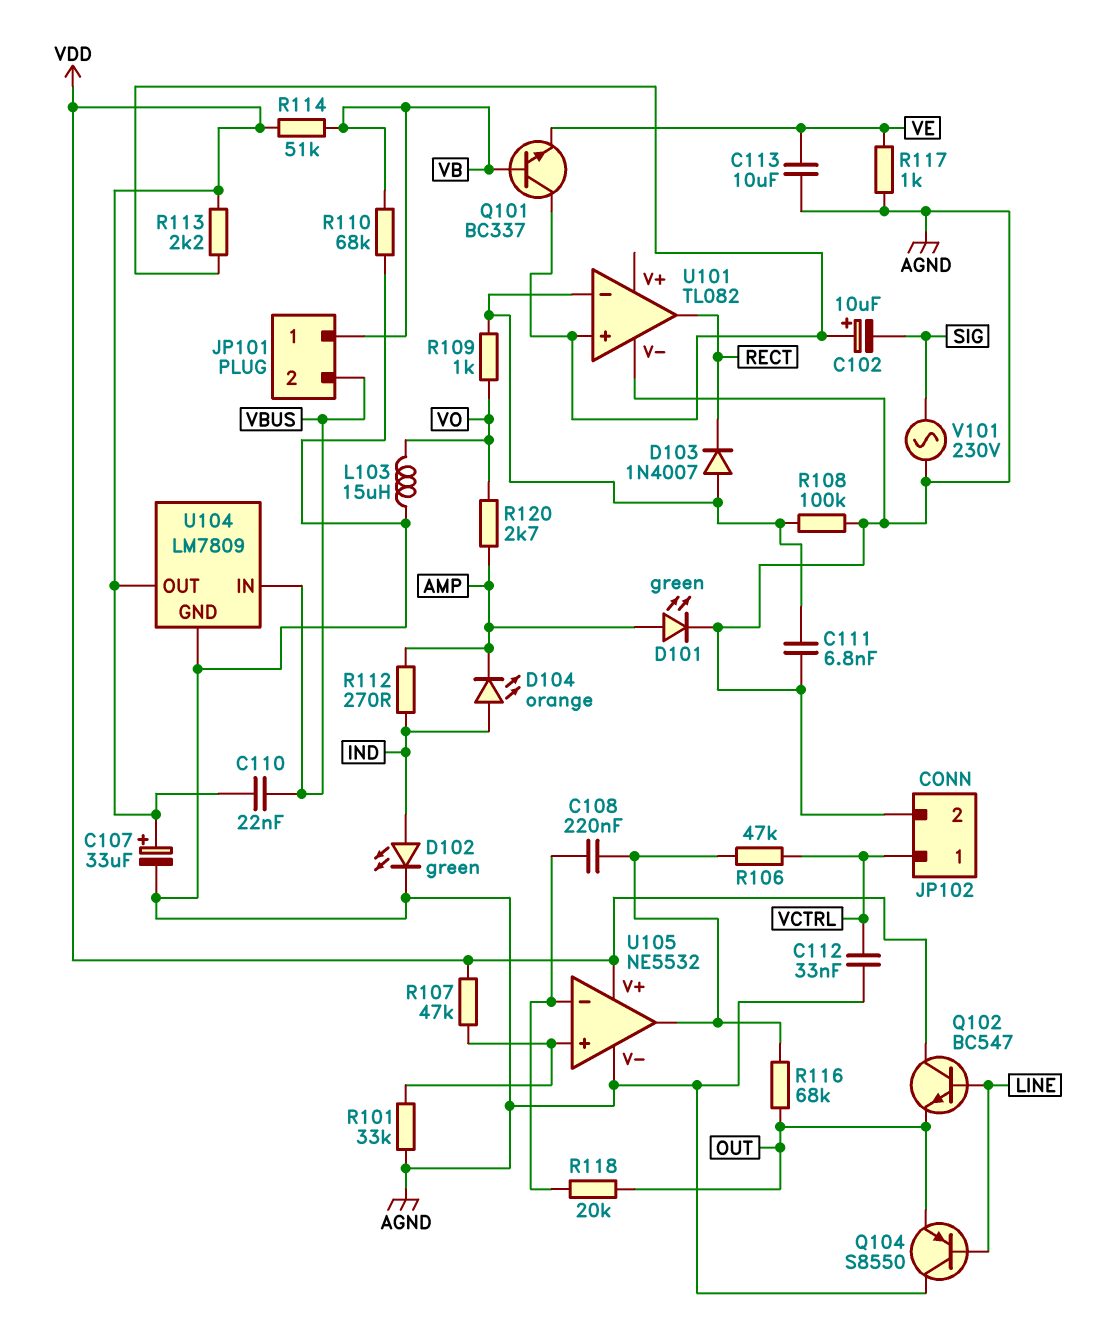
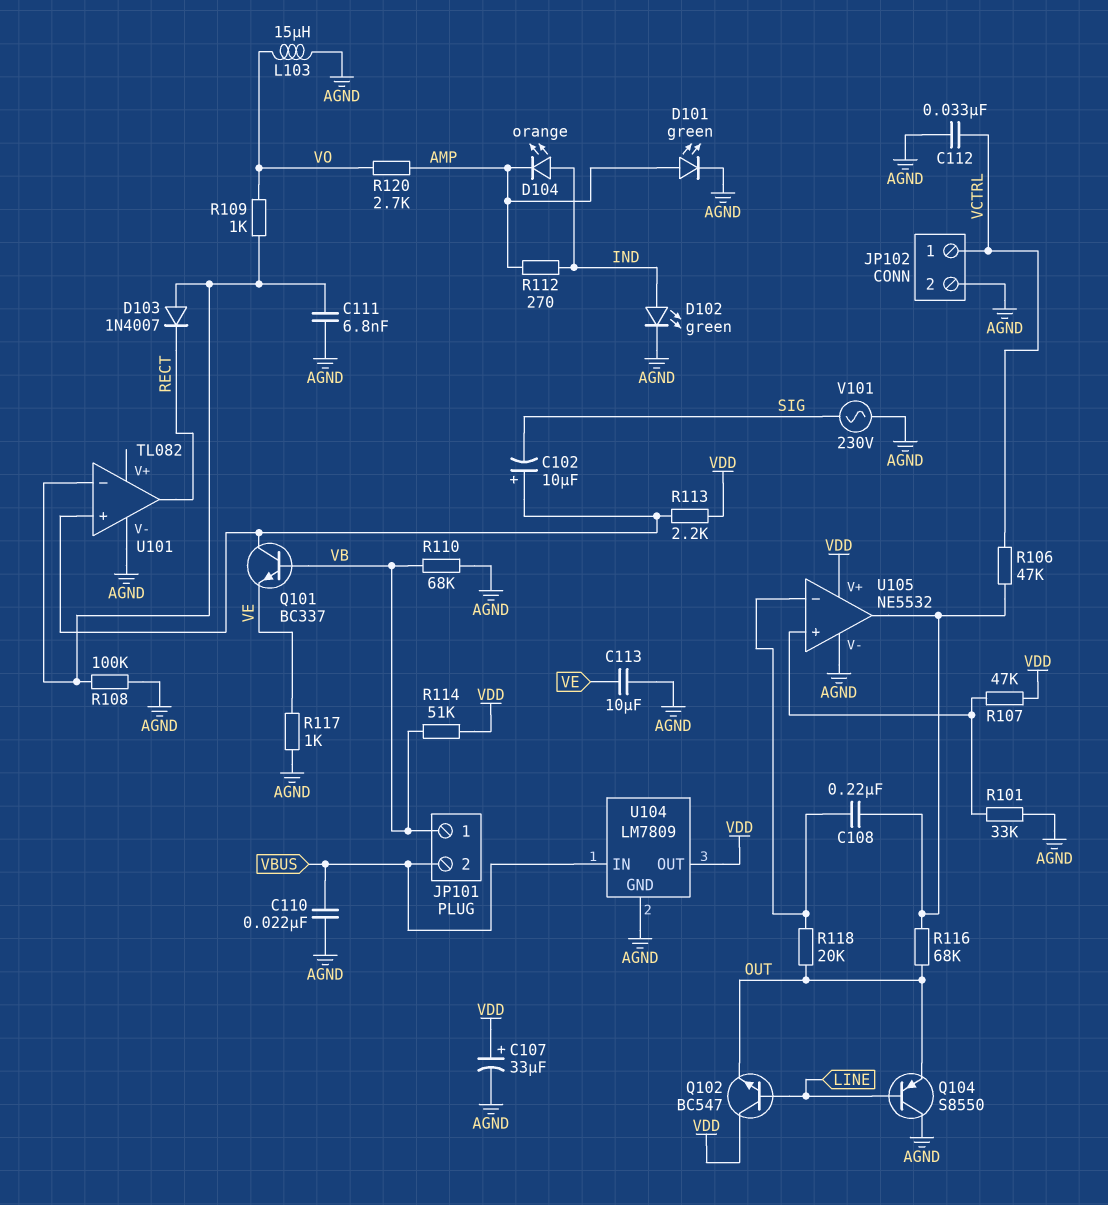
C110: 22nF (VBUS, VDD) -> 22nF (AGND, VBUS)

